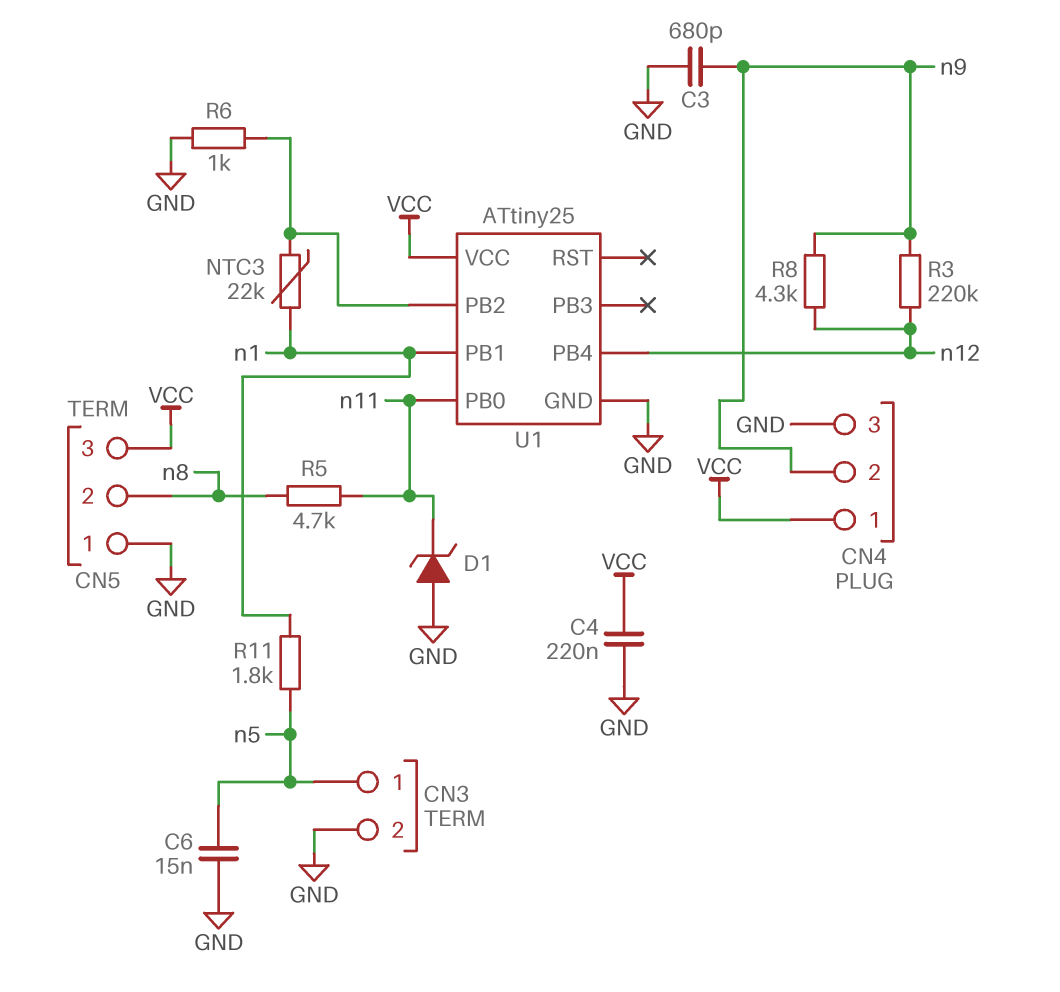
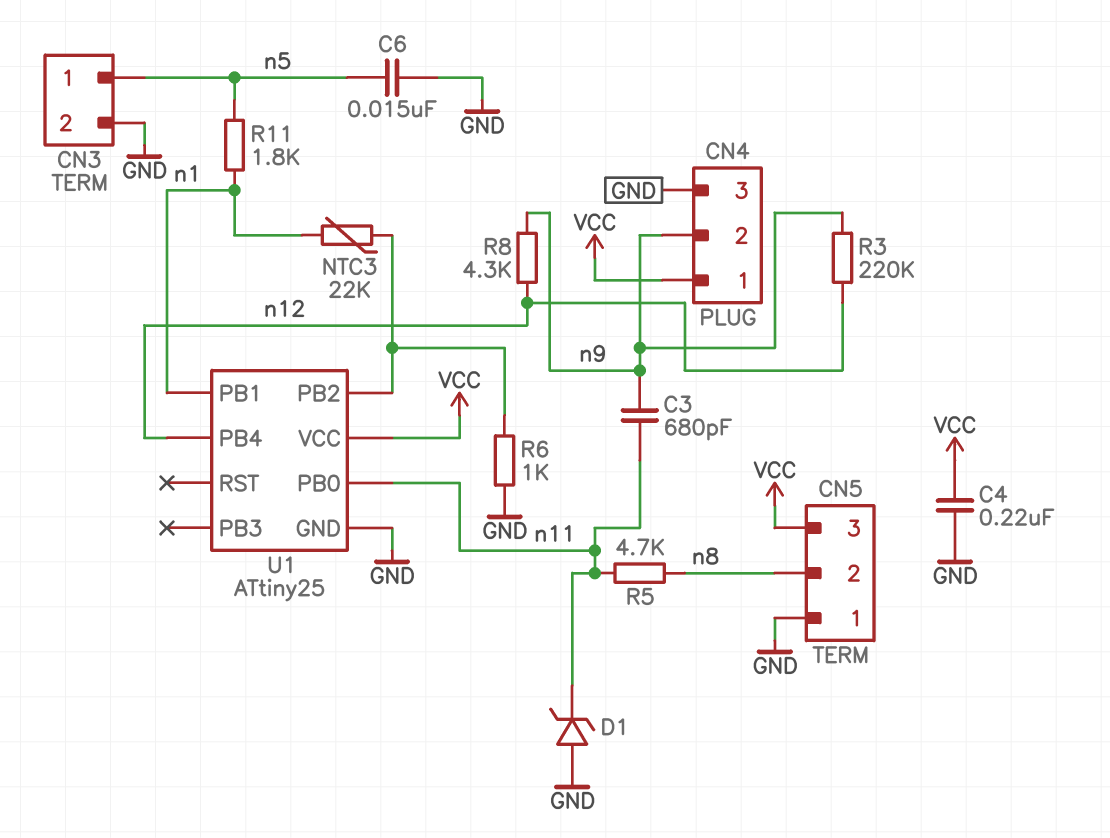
C3: 680pF (GND, n9) -> 680pF (n9, n11)

